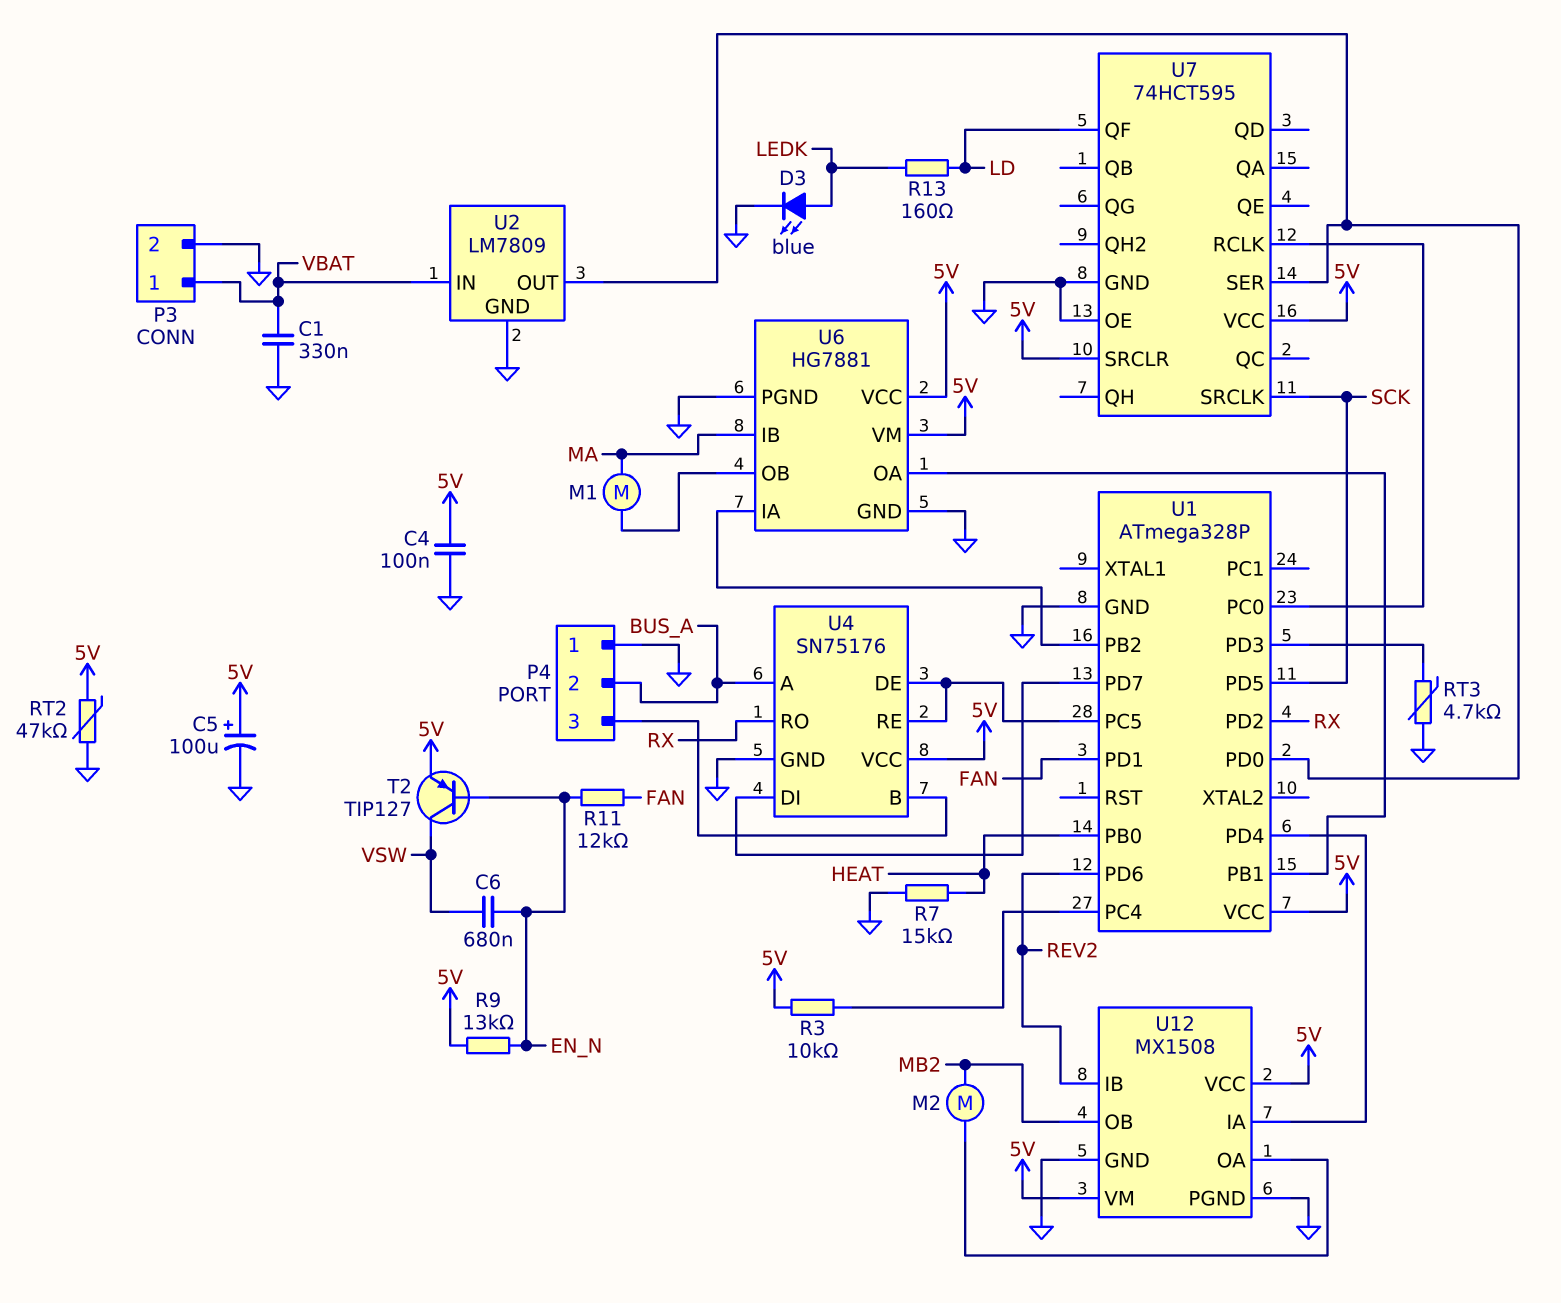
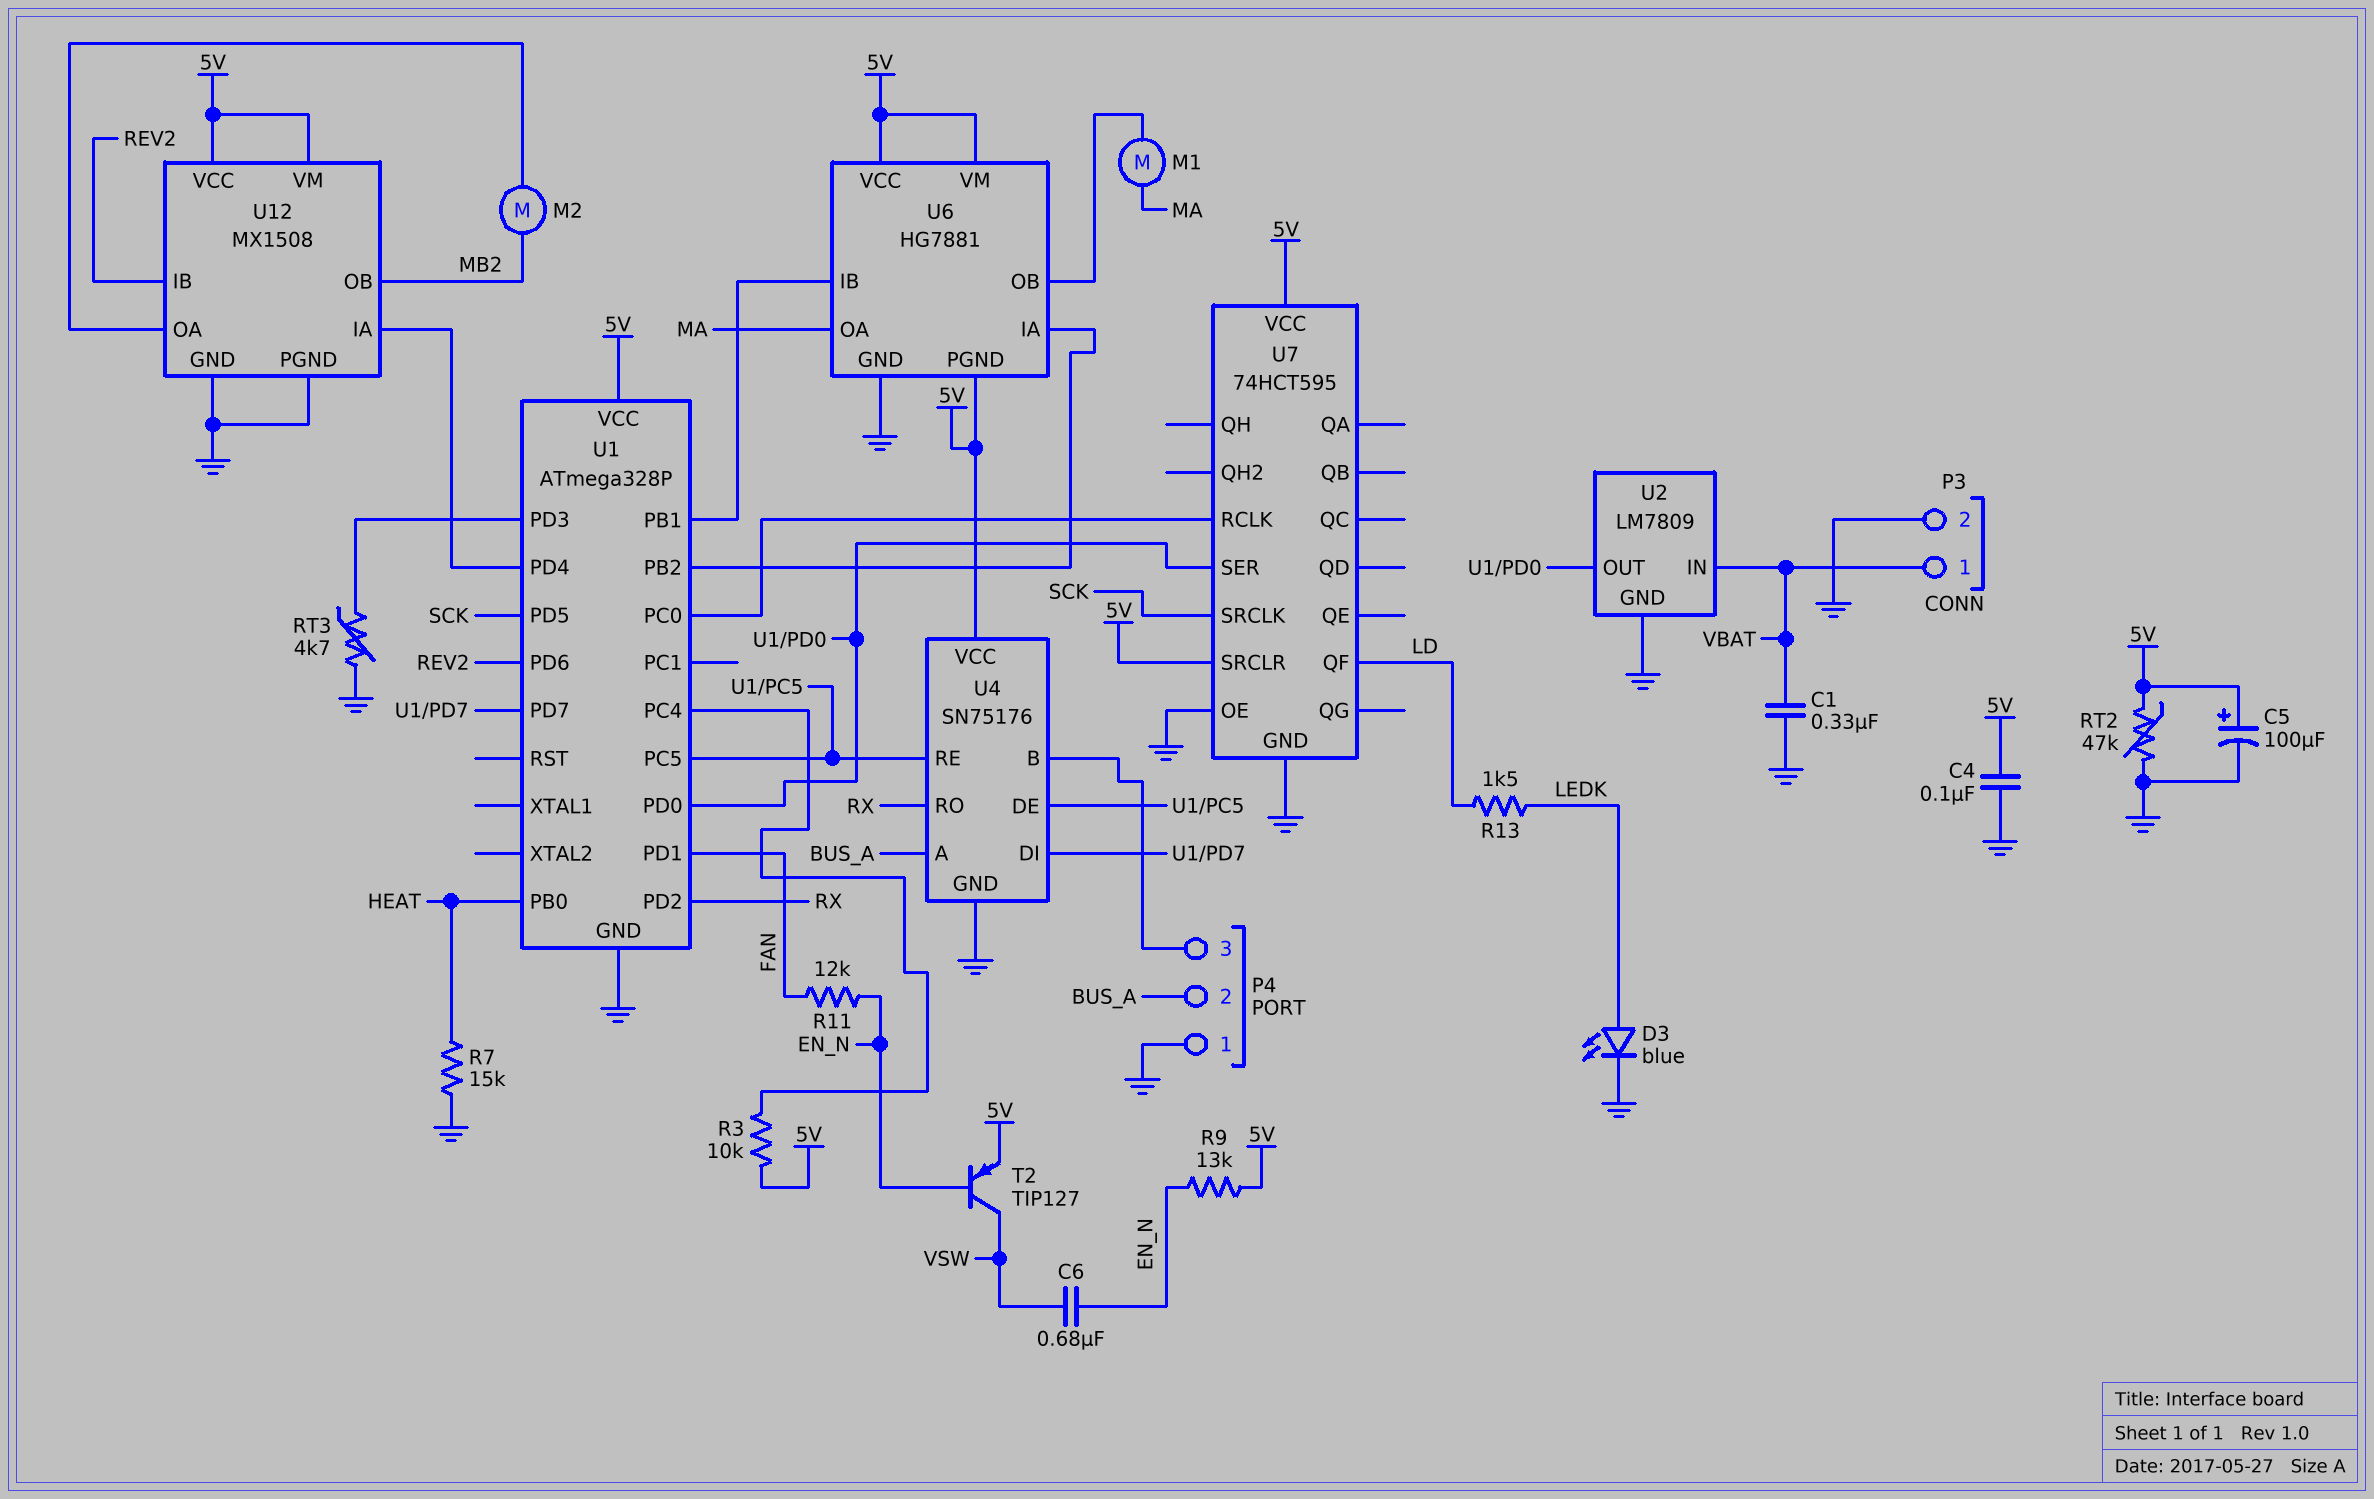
R13: 160 (LD, LEDK) -> 1.5k (LD, LEDK)
U6 pin IB: MA -> U1/PB1
U6 pin OA: U1/PB1 -> MA
U6 pin PGND: GND -> 5V

